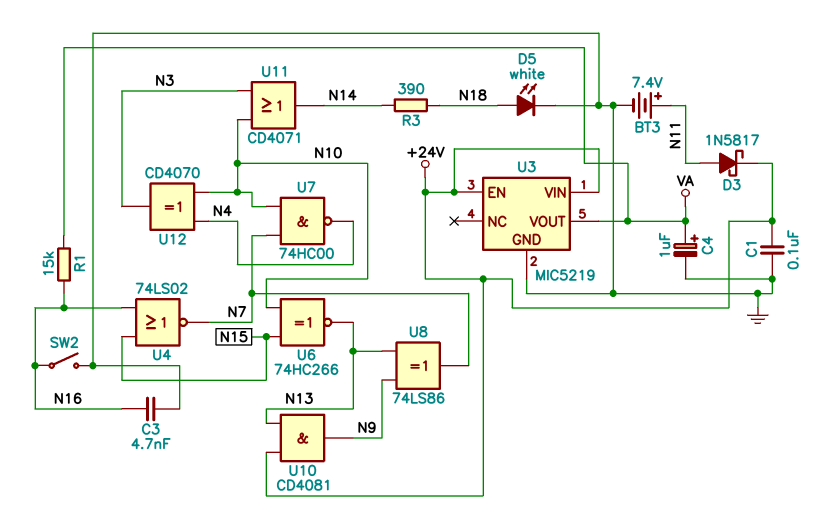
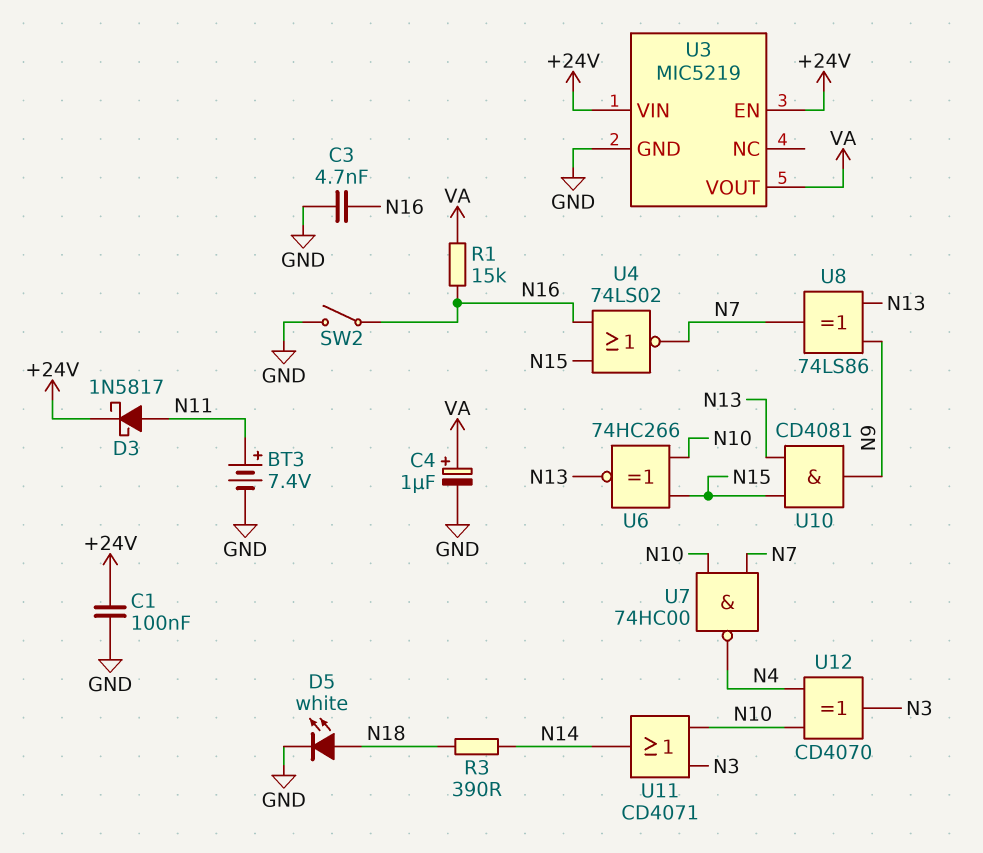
U10: AND CD4081 (in +24V, in N13, out N9) -> AND CD4081 (in N13, in N15, out N9)

